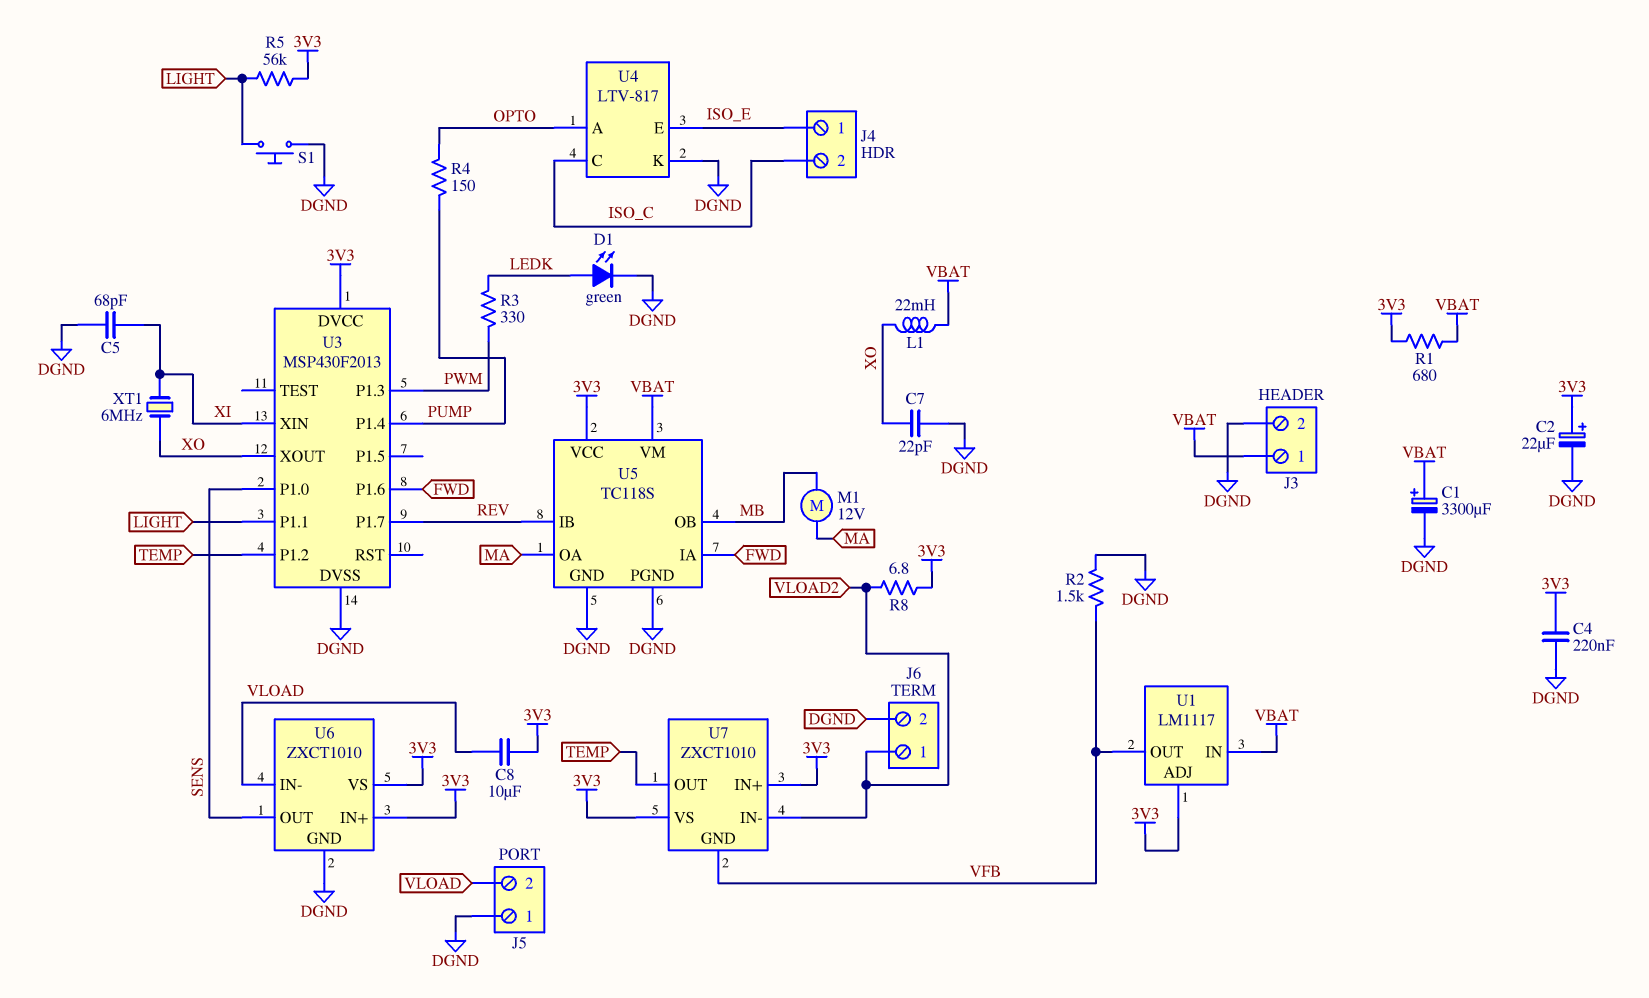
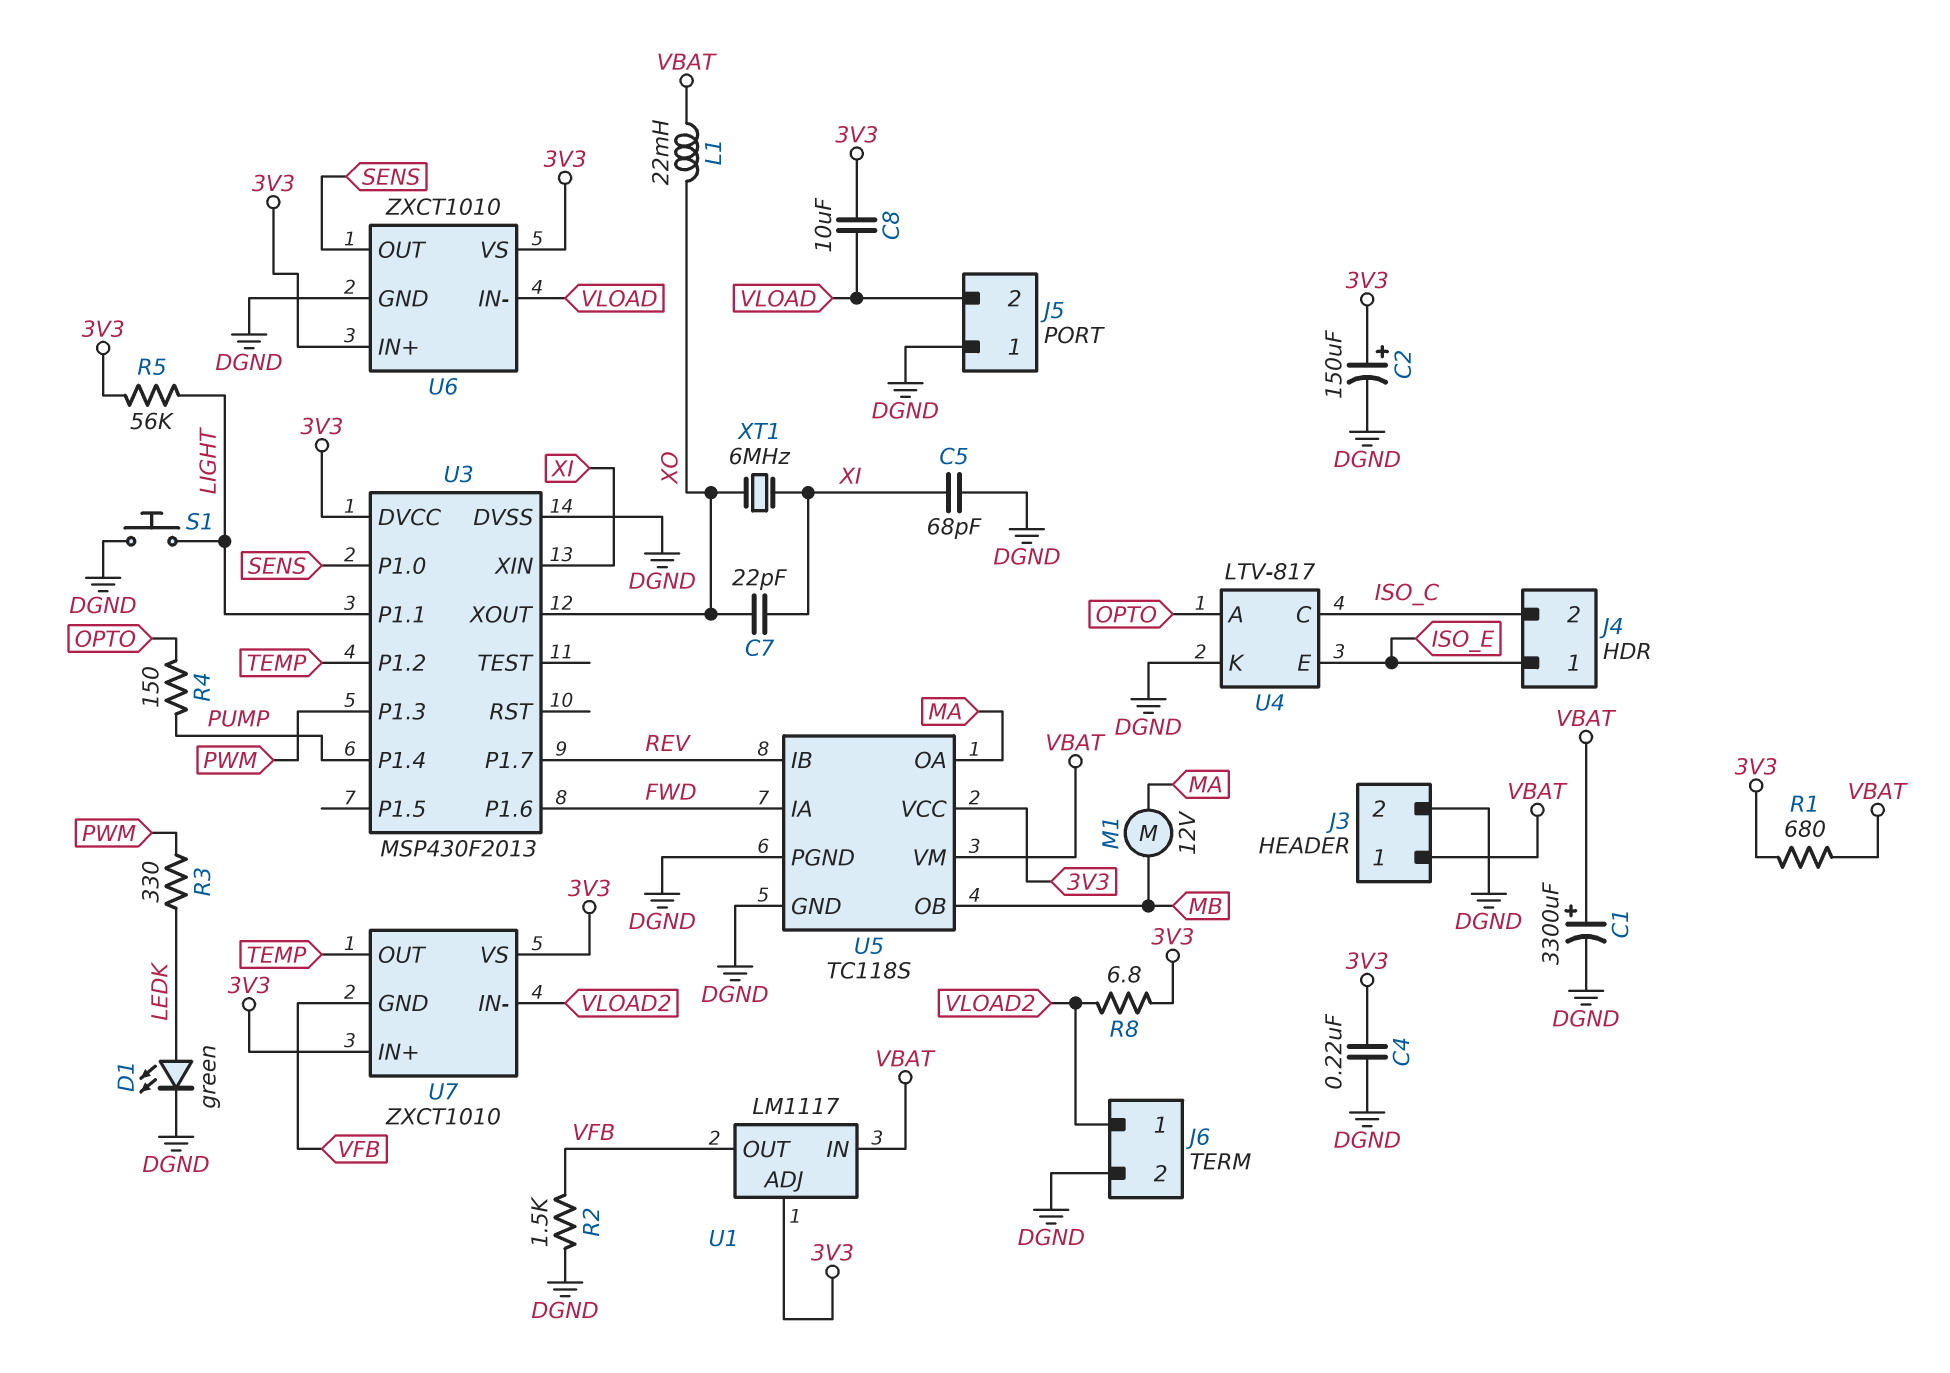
C2: 22uF (plus 3V3, minus DGND) -> 150uF (plus 3V3, minus DGND)
C7: 22pF (DGND, XO) -> 22pF (XI, XO)

